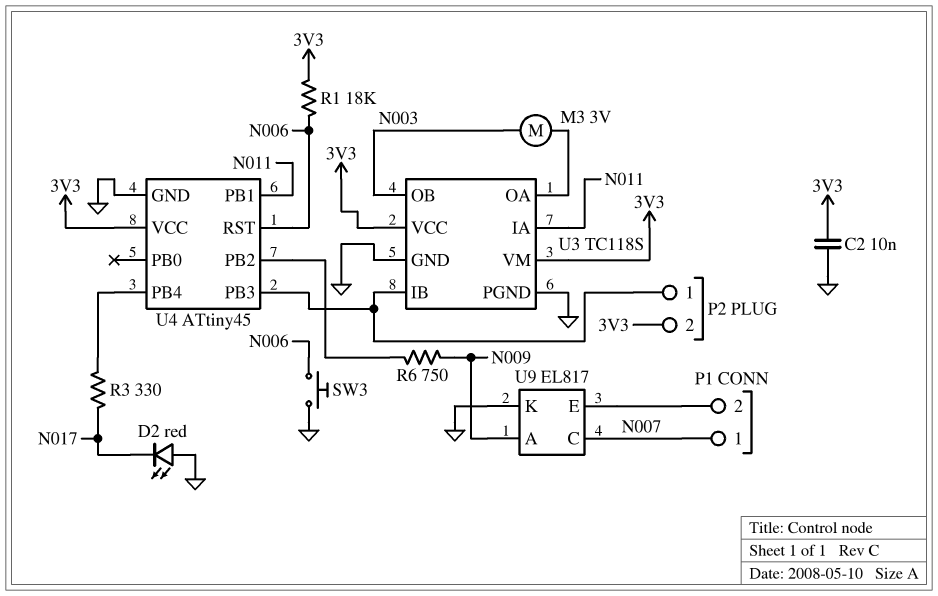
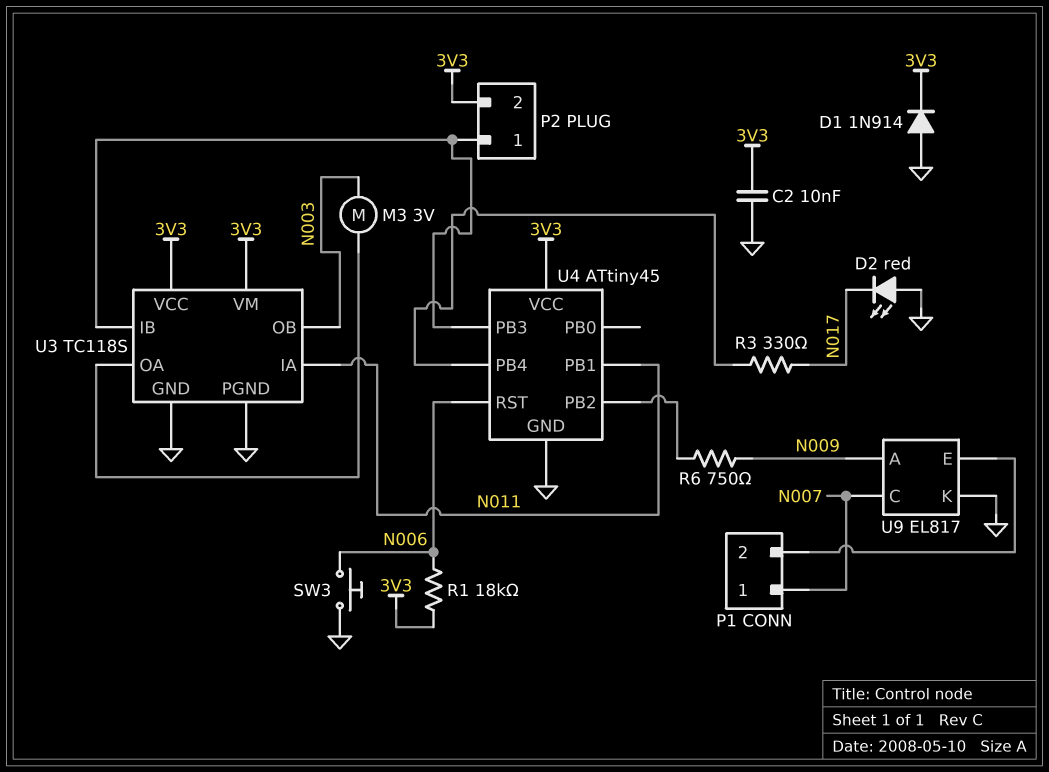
D1: none -> diode 1N914 (A GND, K 3V3)

